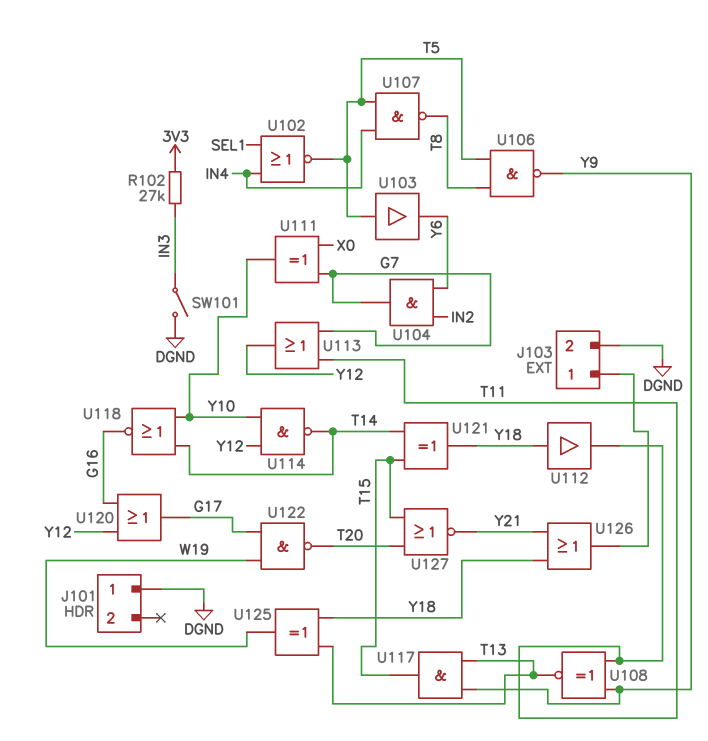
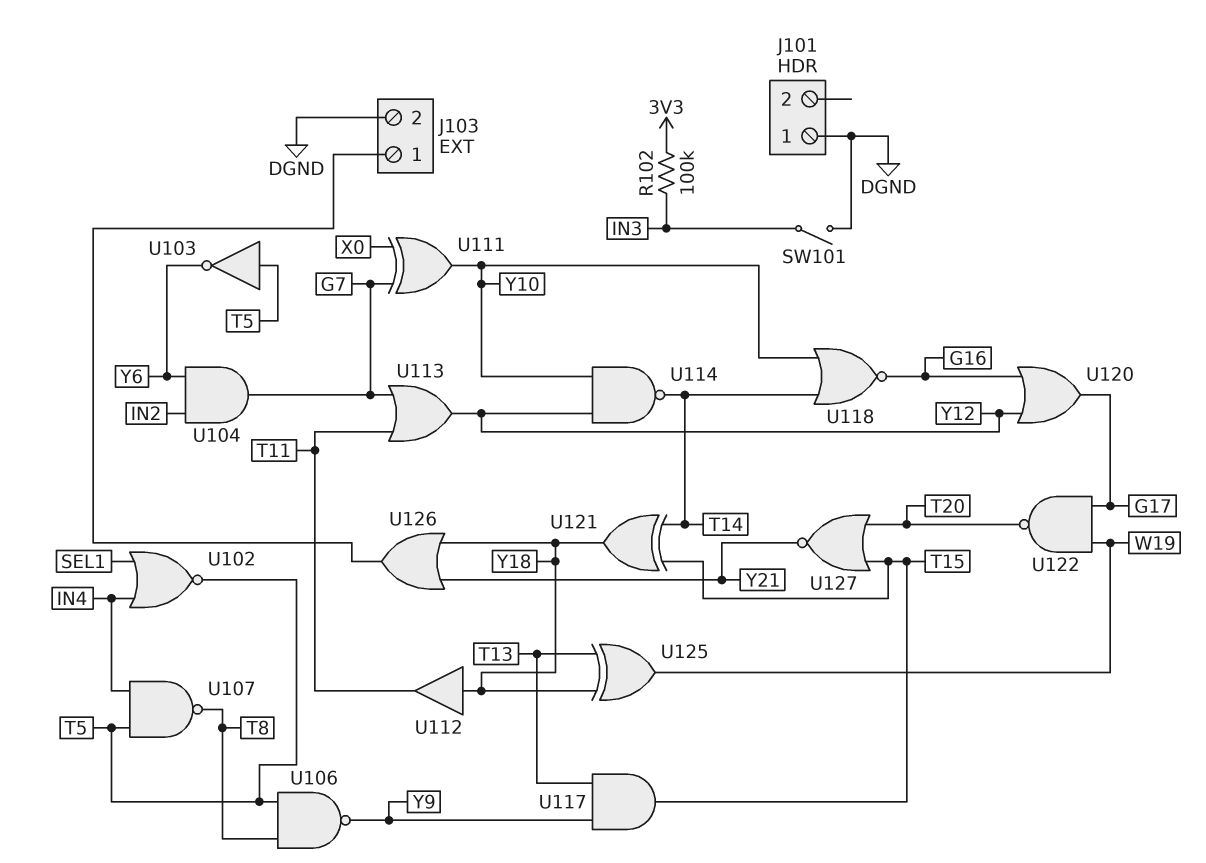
R102: 27k (3V3, IN3) -> 100k (3V3, IN3)
U103: buffer (in T5, out Y6) -> NOT (in T5, out Y6)
U108: XNOR (in T11, in Y9, out T13) -> none

